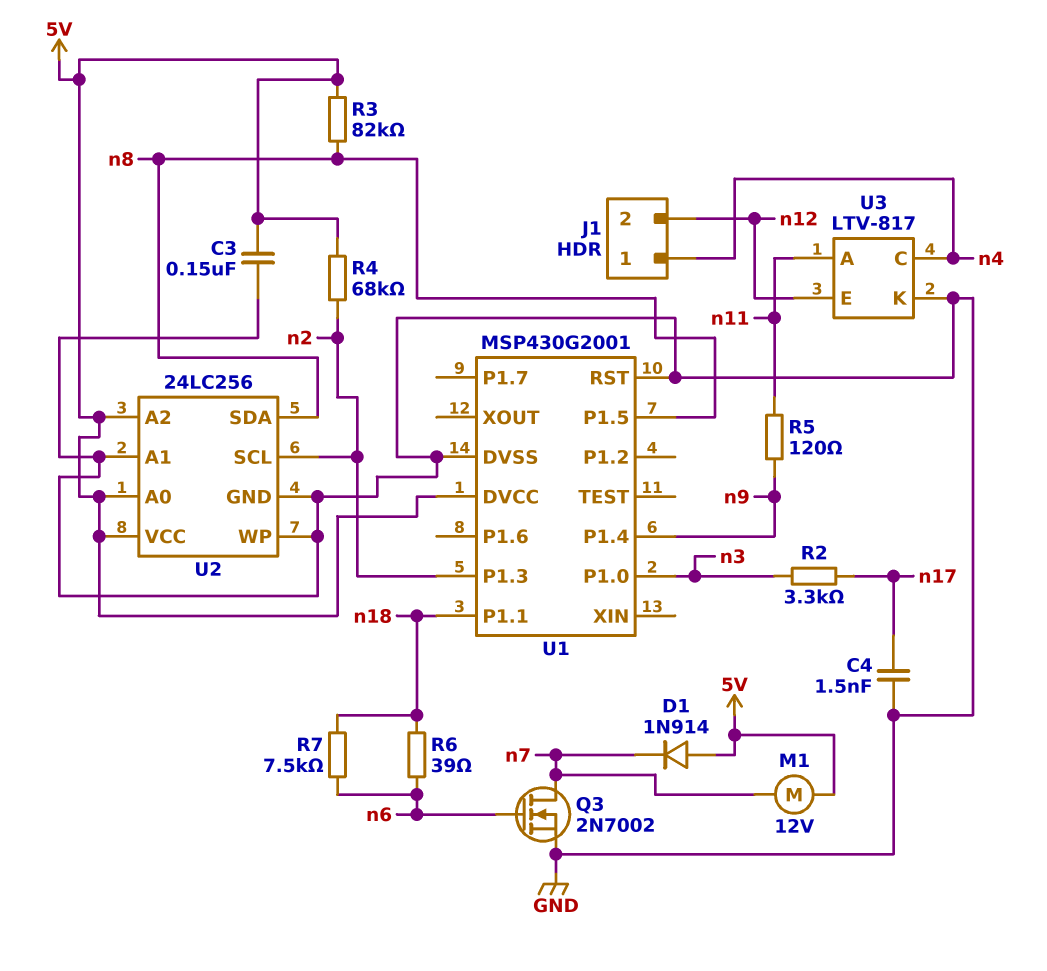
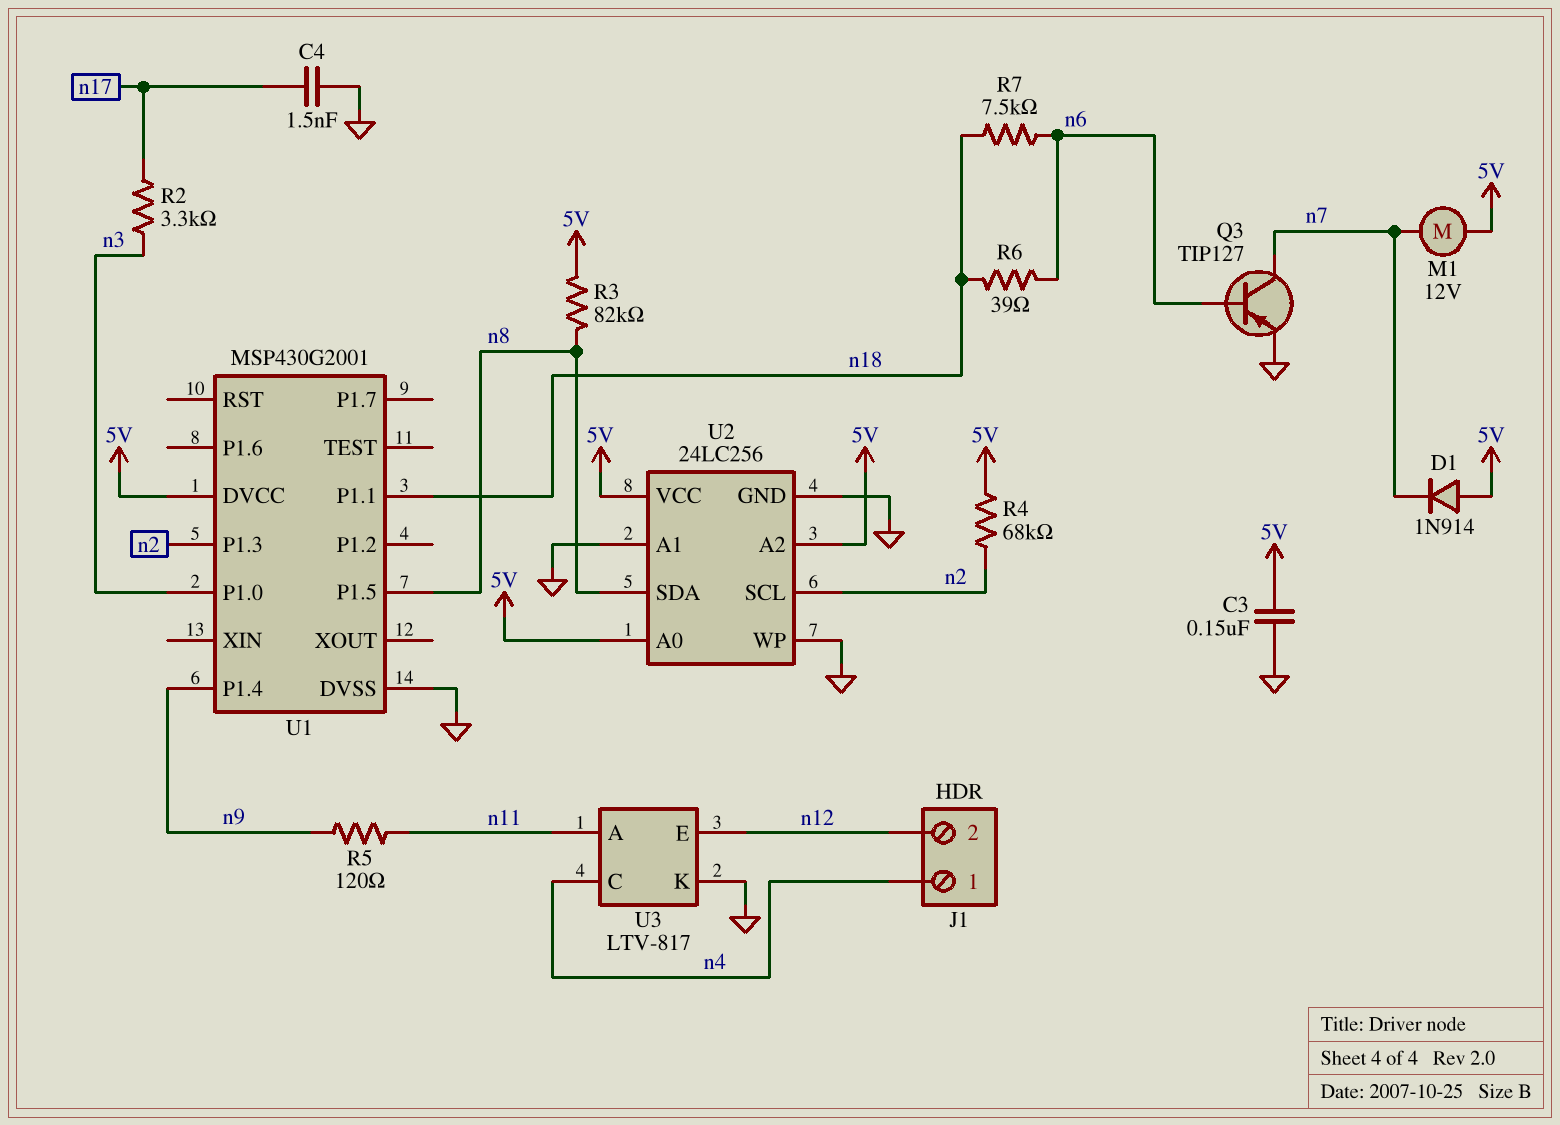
Q3: NMOS 2N7002 (G n6, D n7, S GND) -> PNP TIP127 (B n6, C n7, E GND)
U1 pin RST: GND -> none

